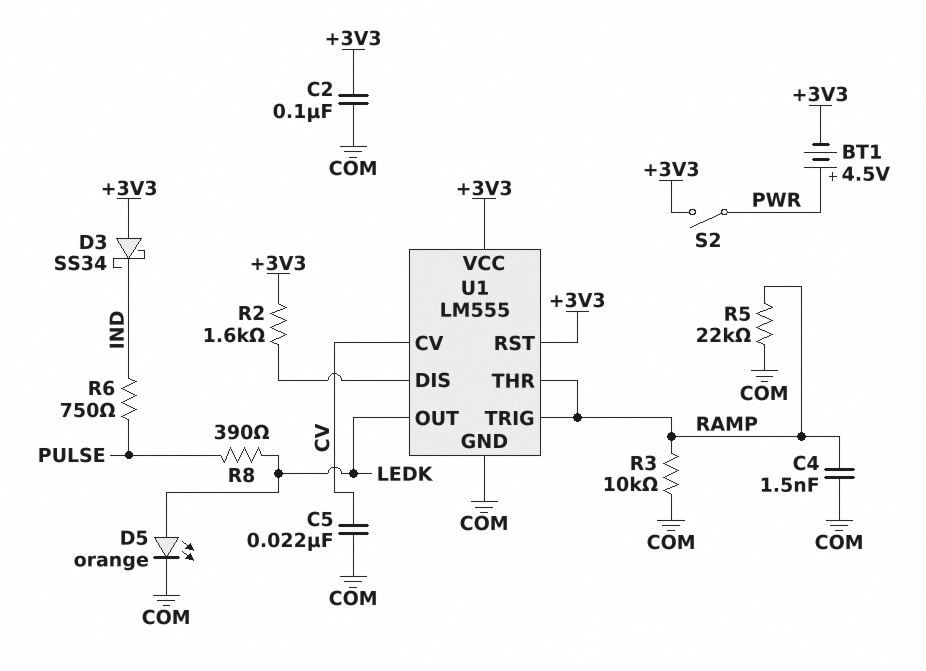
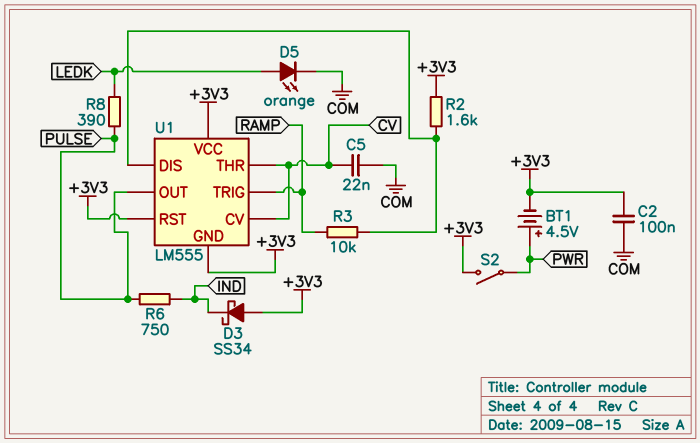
C4: 1.5nF (COM, RAMP) -> none
R3: 10k (COM, RAMP) -> 10k (RAMP, U1/DIS)
R5: 22k (COM, RAMP) -> none
U1 pin GND: COM -> +3V3
U1 pin OUT: LEDK -> PULSE
U1 pin THR: RAMP -> CV

